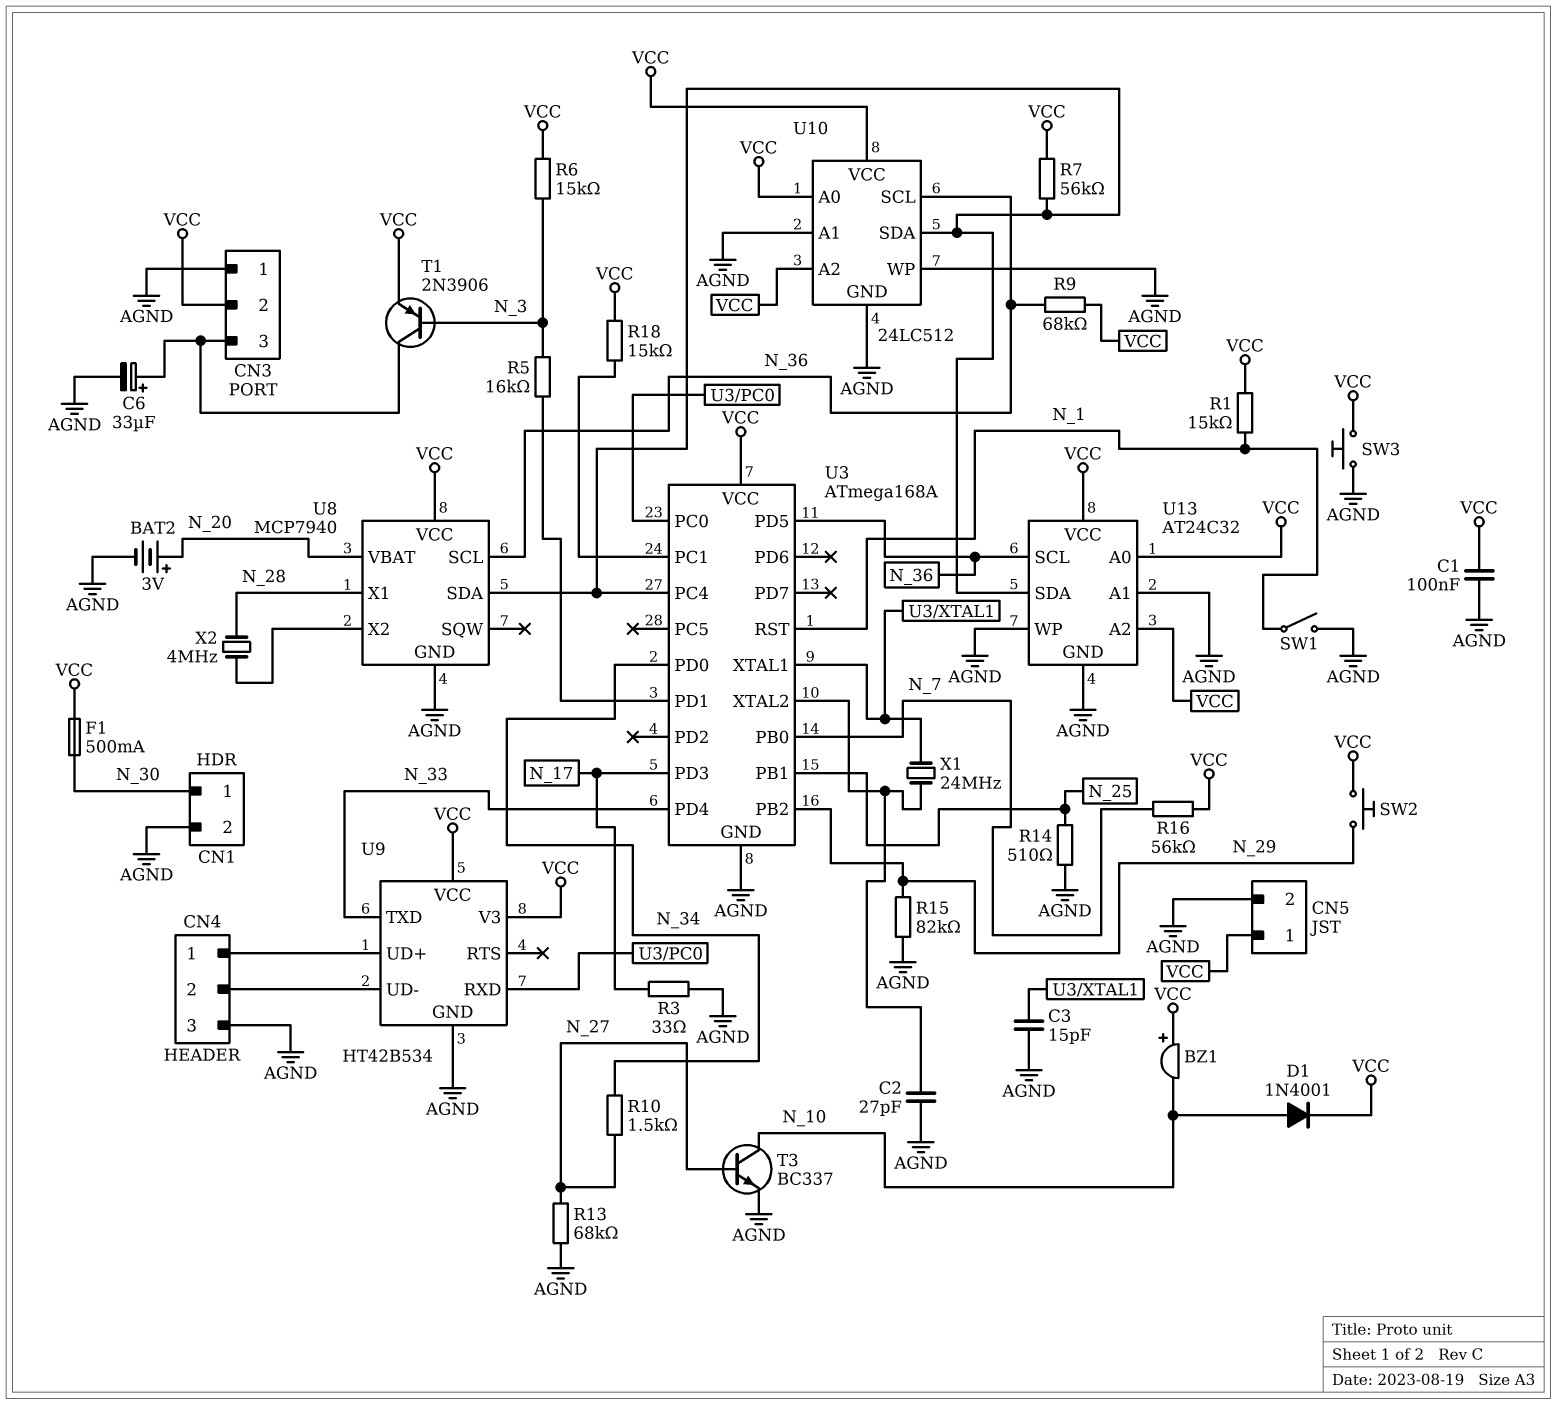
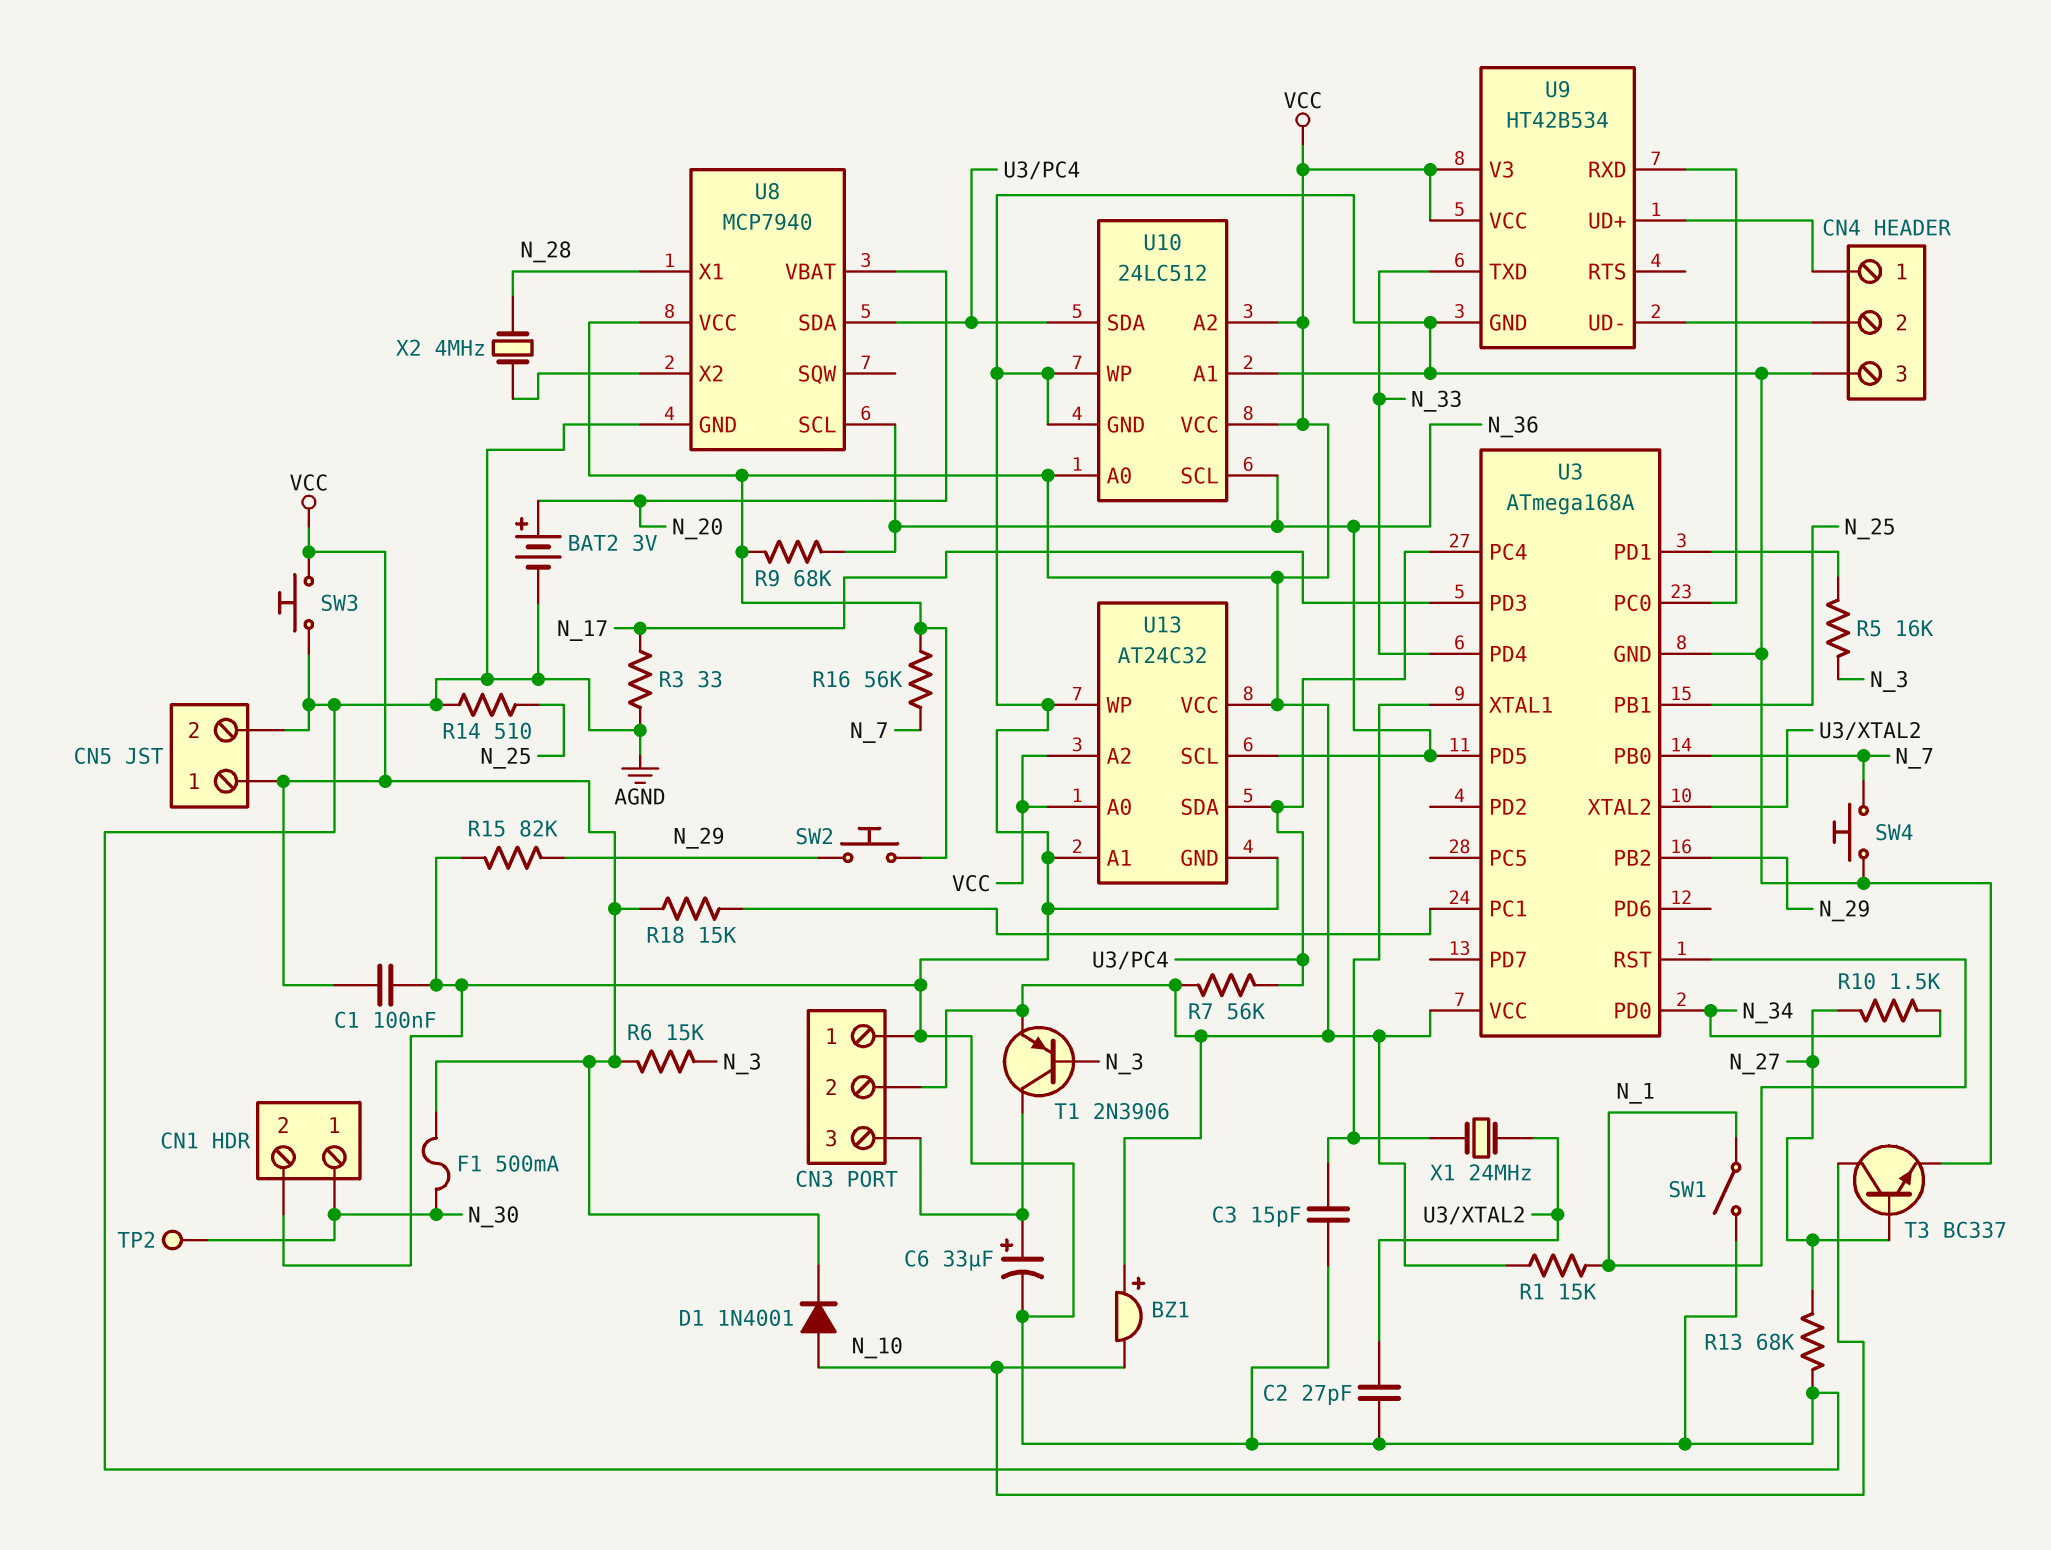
SW4: none -> button (AGND, N_7)
TP2: none -> test point (N_30)

